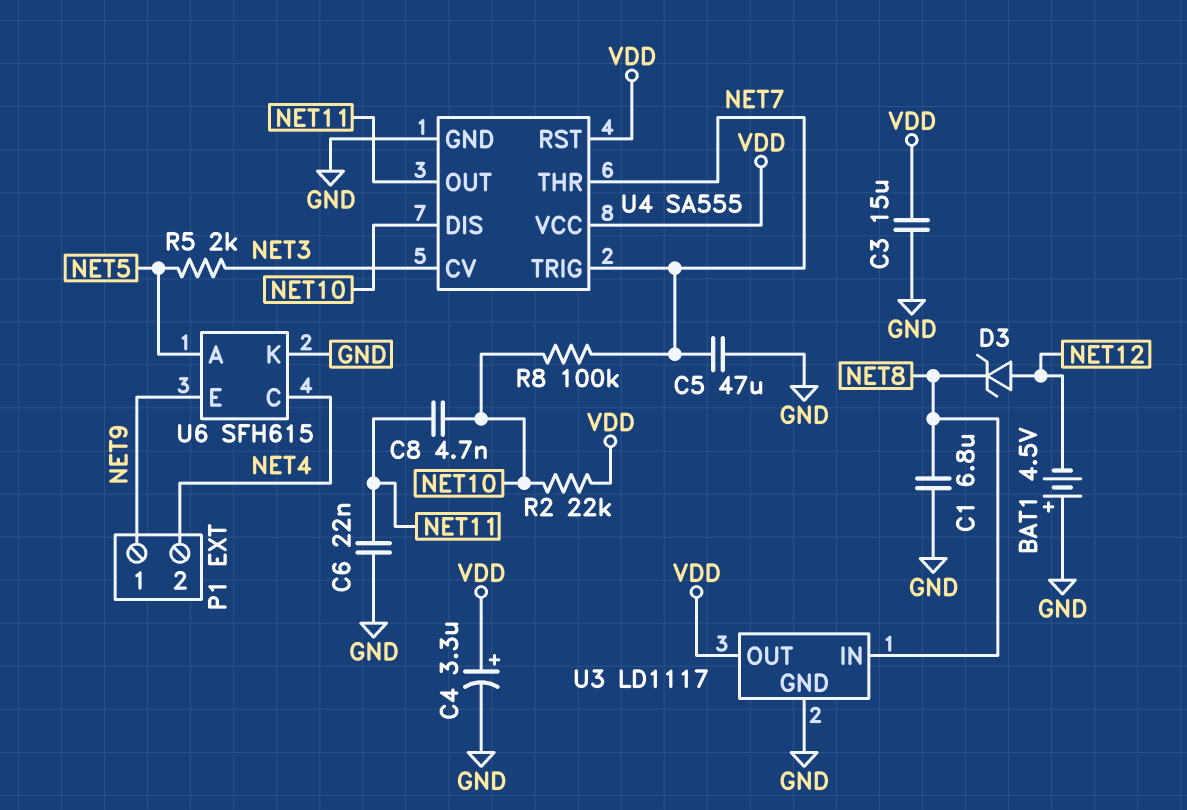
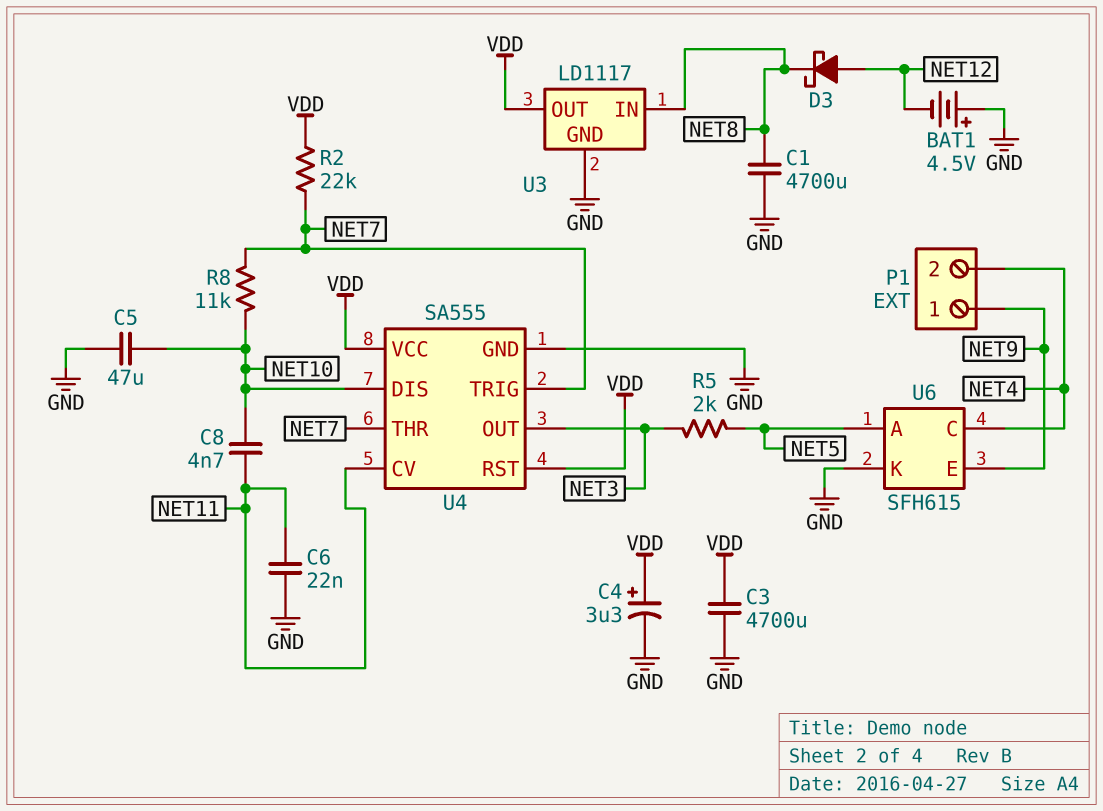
C1: 6.8uF (GND, NET8) -> 4700uF (GND, NET8)
C3: 15uF (GND, VDD) -> 4700uF (GND, VDD)
C5: 47uF (GND, NET7) -> 47uF (GND, NET10)
D3: zener (A NET12, K NET8) -> schottky (A NET12, K NET8)
R2: 22k (NET10, VDD) -> 22k (NET7, VDD)
R8: 100k (NET7, NET10) -> 11k (NET7, NET10)
U4 pin CV: NET3 -> NET11
U4 pin OUT: NET11 -> NET3

